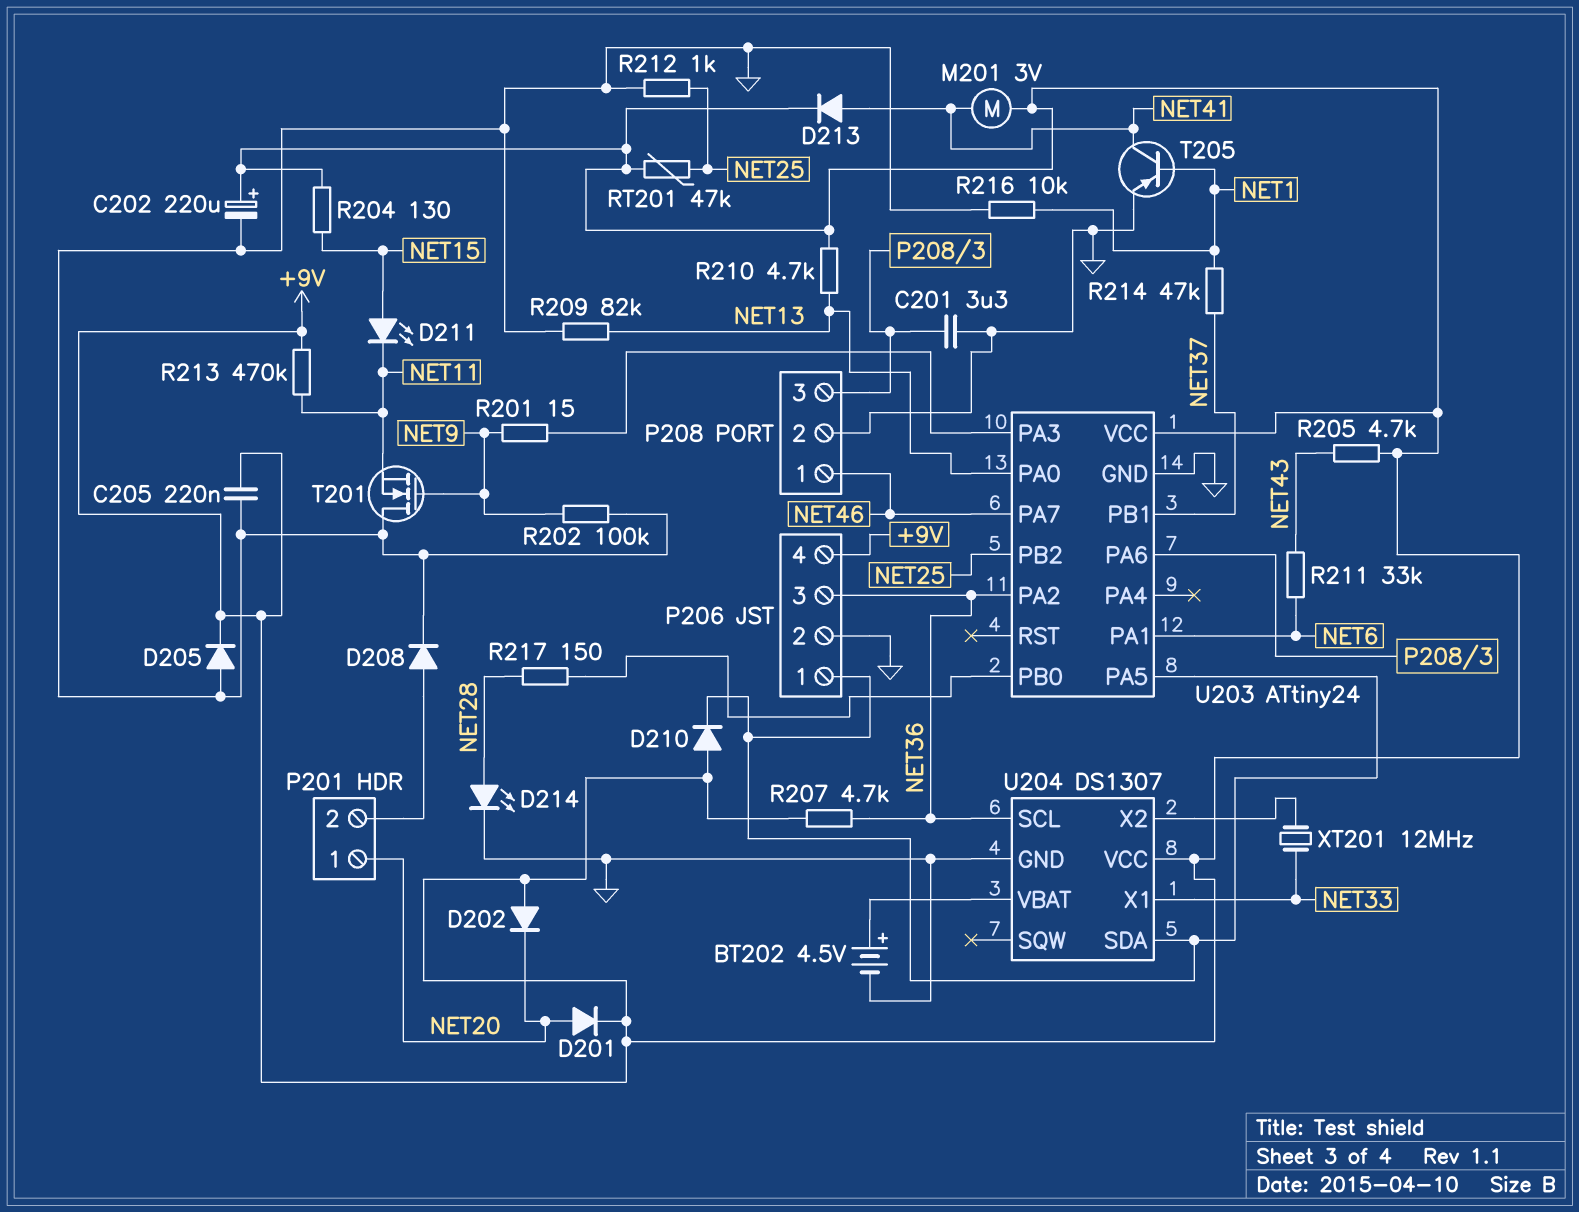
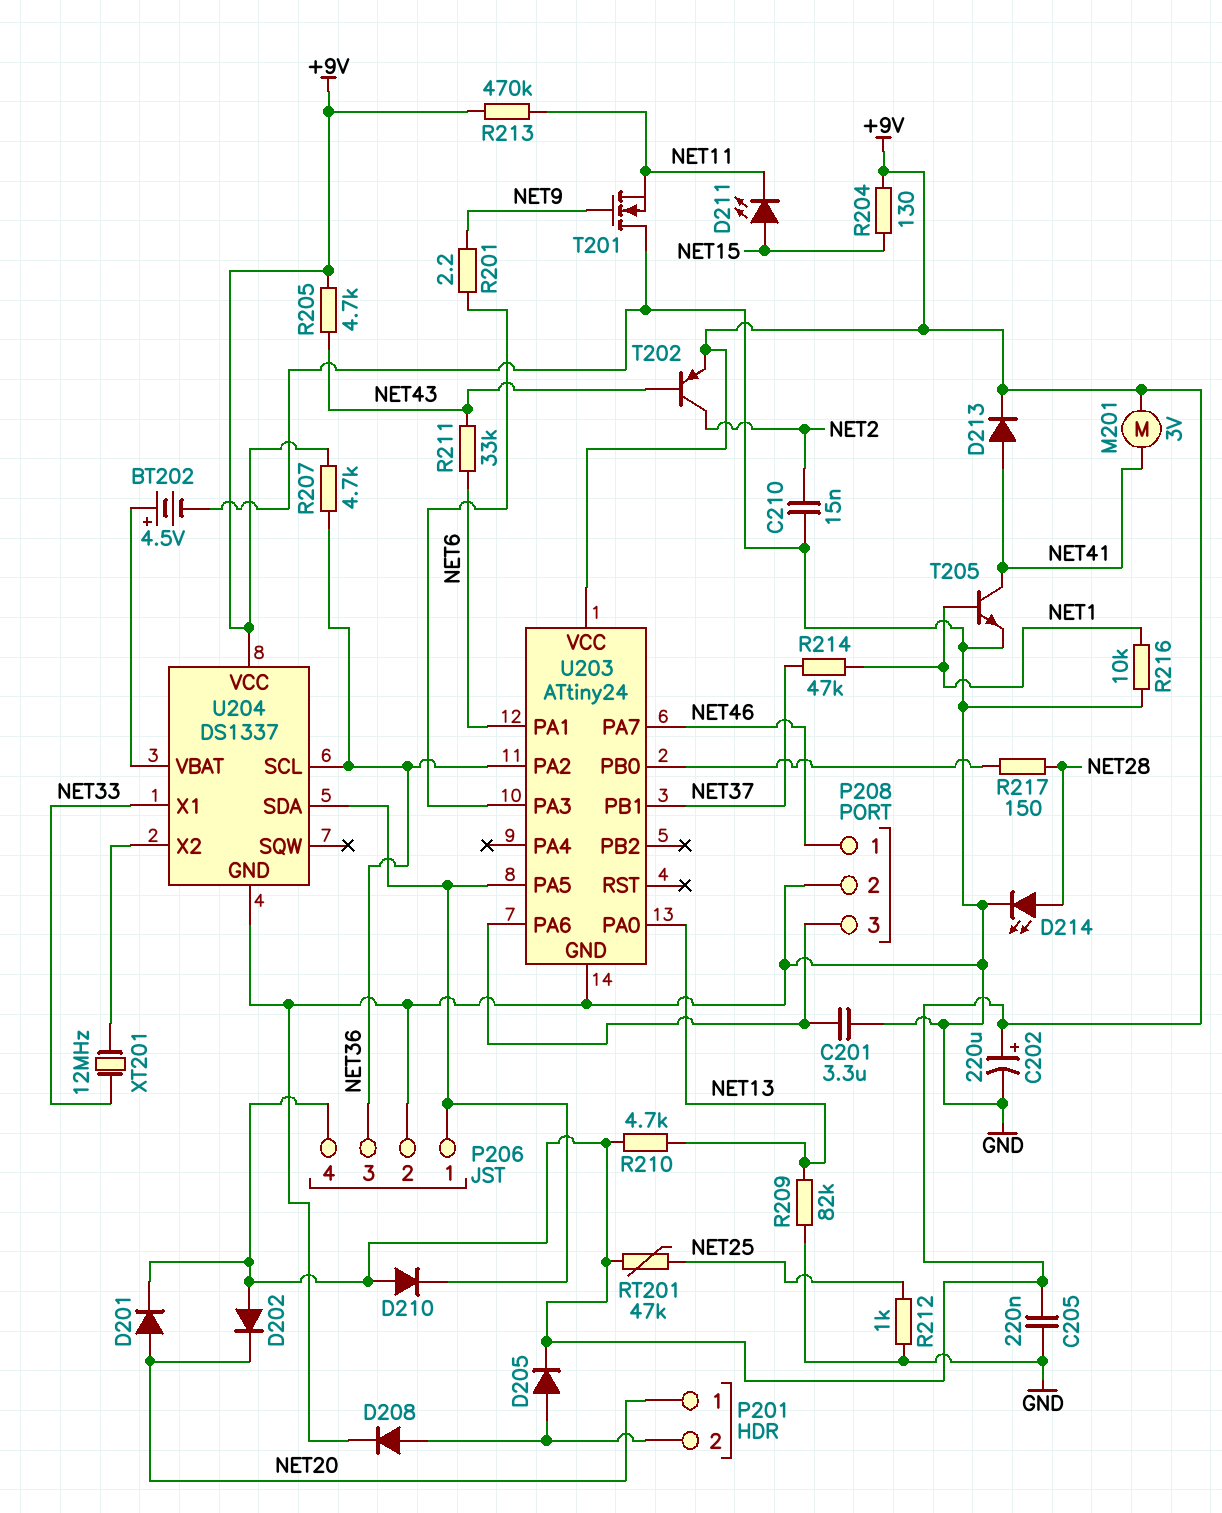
C210: none -> 15nF (GND, NET2)
D205: diode (A GND, K +9V) -> diode (A P201/2, K +9V)
R201: 15 (NET9, U203/PA3) -> 2.2 (NET9, U203/PA3)
R202: 100k (GND, NET9) -> none
T202: none -> PNP (B NET43, C NET2, E +9V)
T205: PNP (B NET1, C NET41, E GND) -> NPN (B NET1, C NET41, E GND)
U203 pin PB2: NET25 -> none
U204: DS1307 -> DS1337

